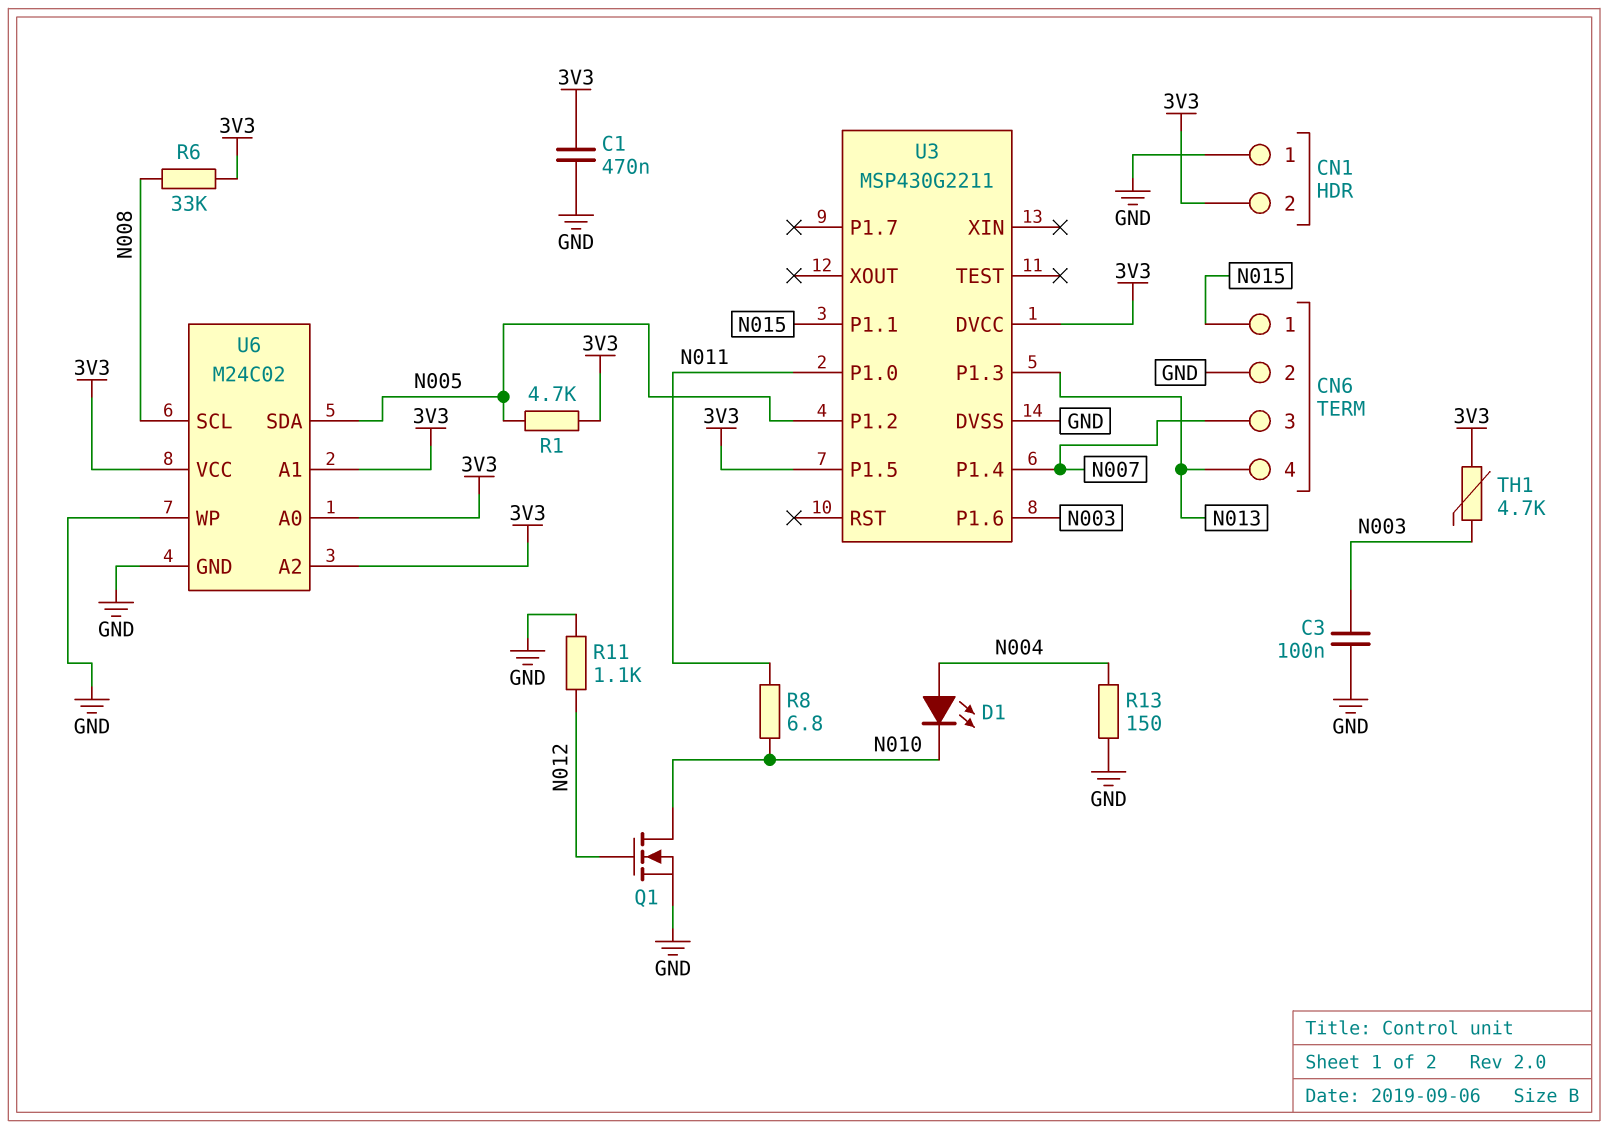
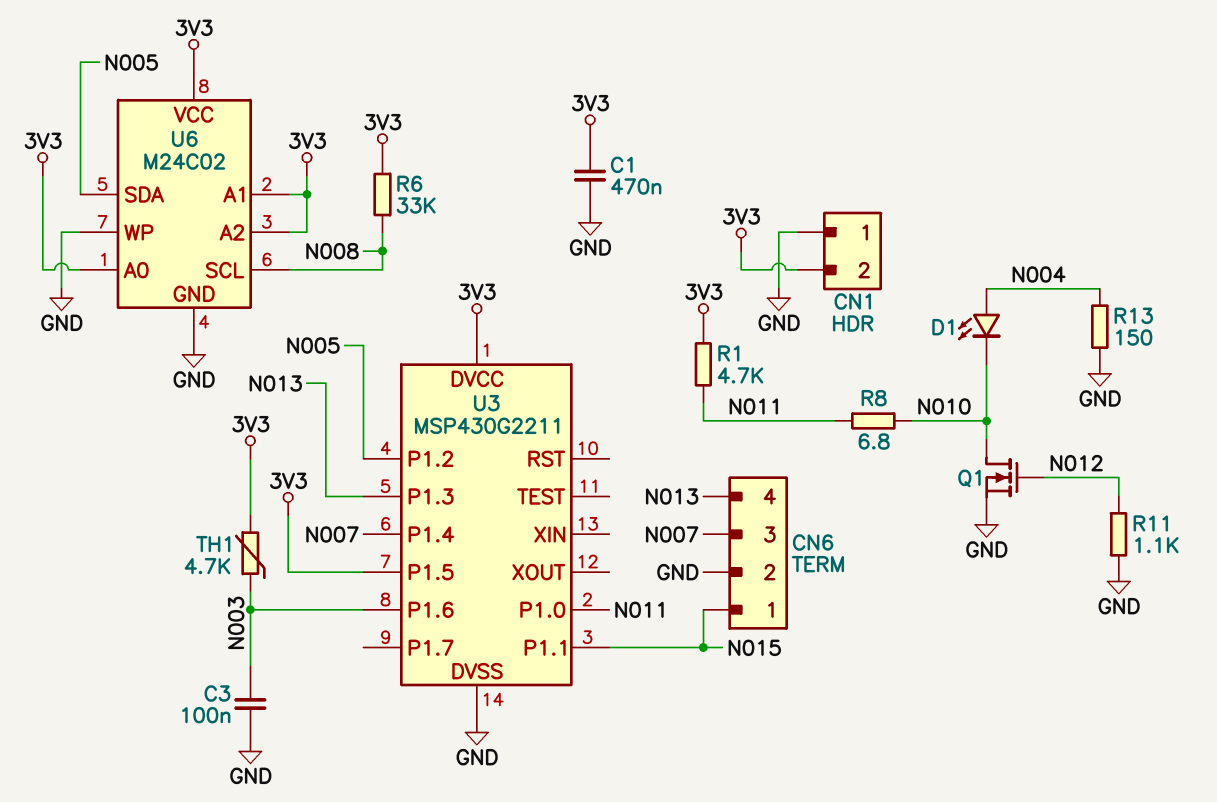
R1: 4.7k (3V3, N005) -> 4.7k (3V3, N011)

